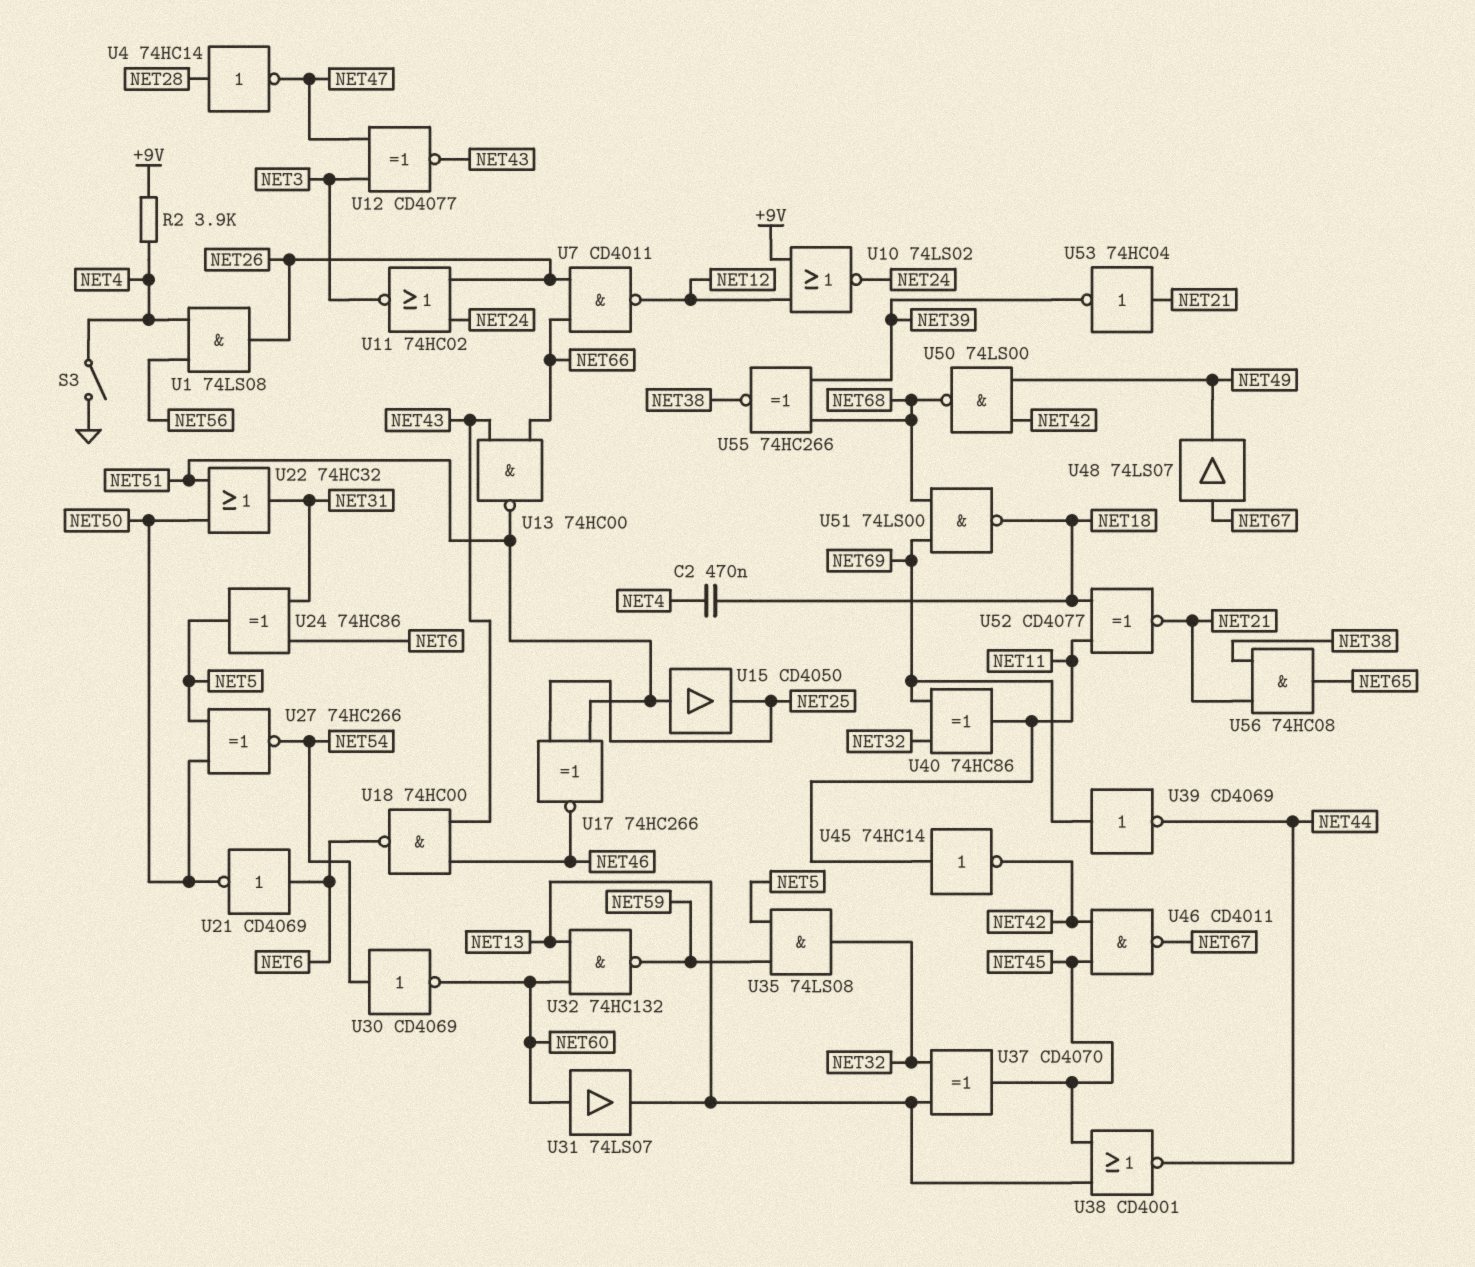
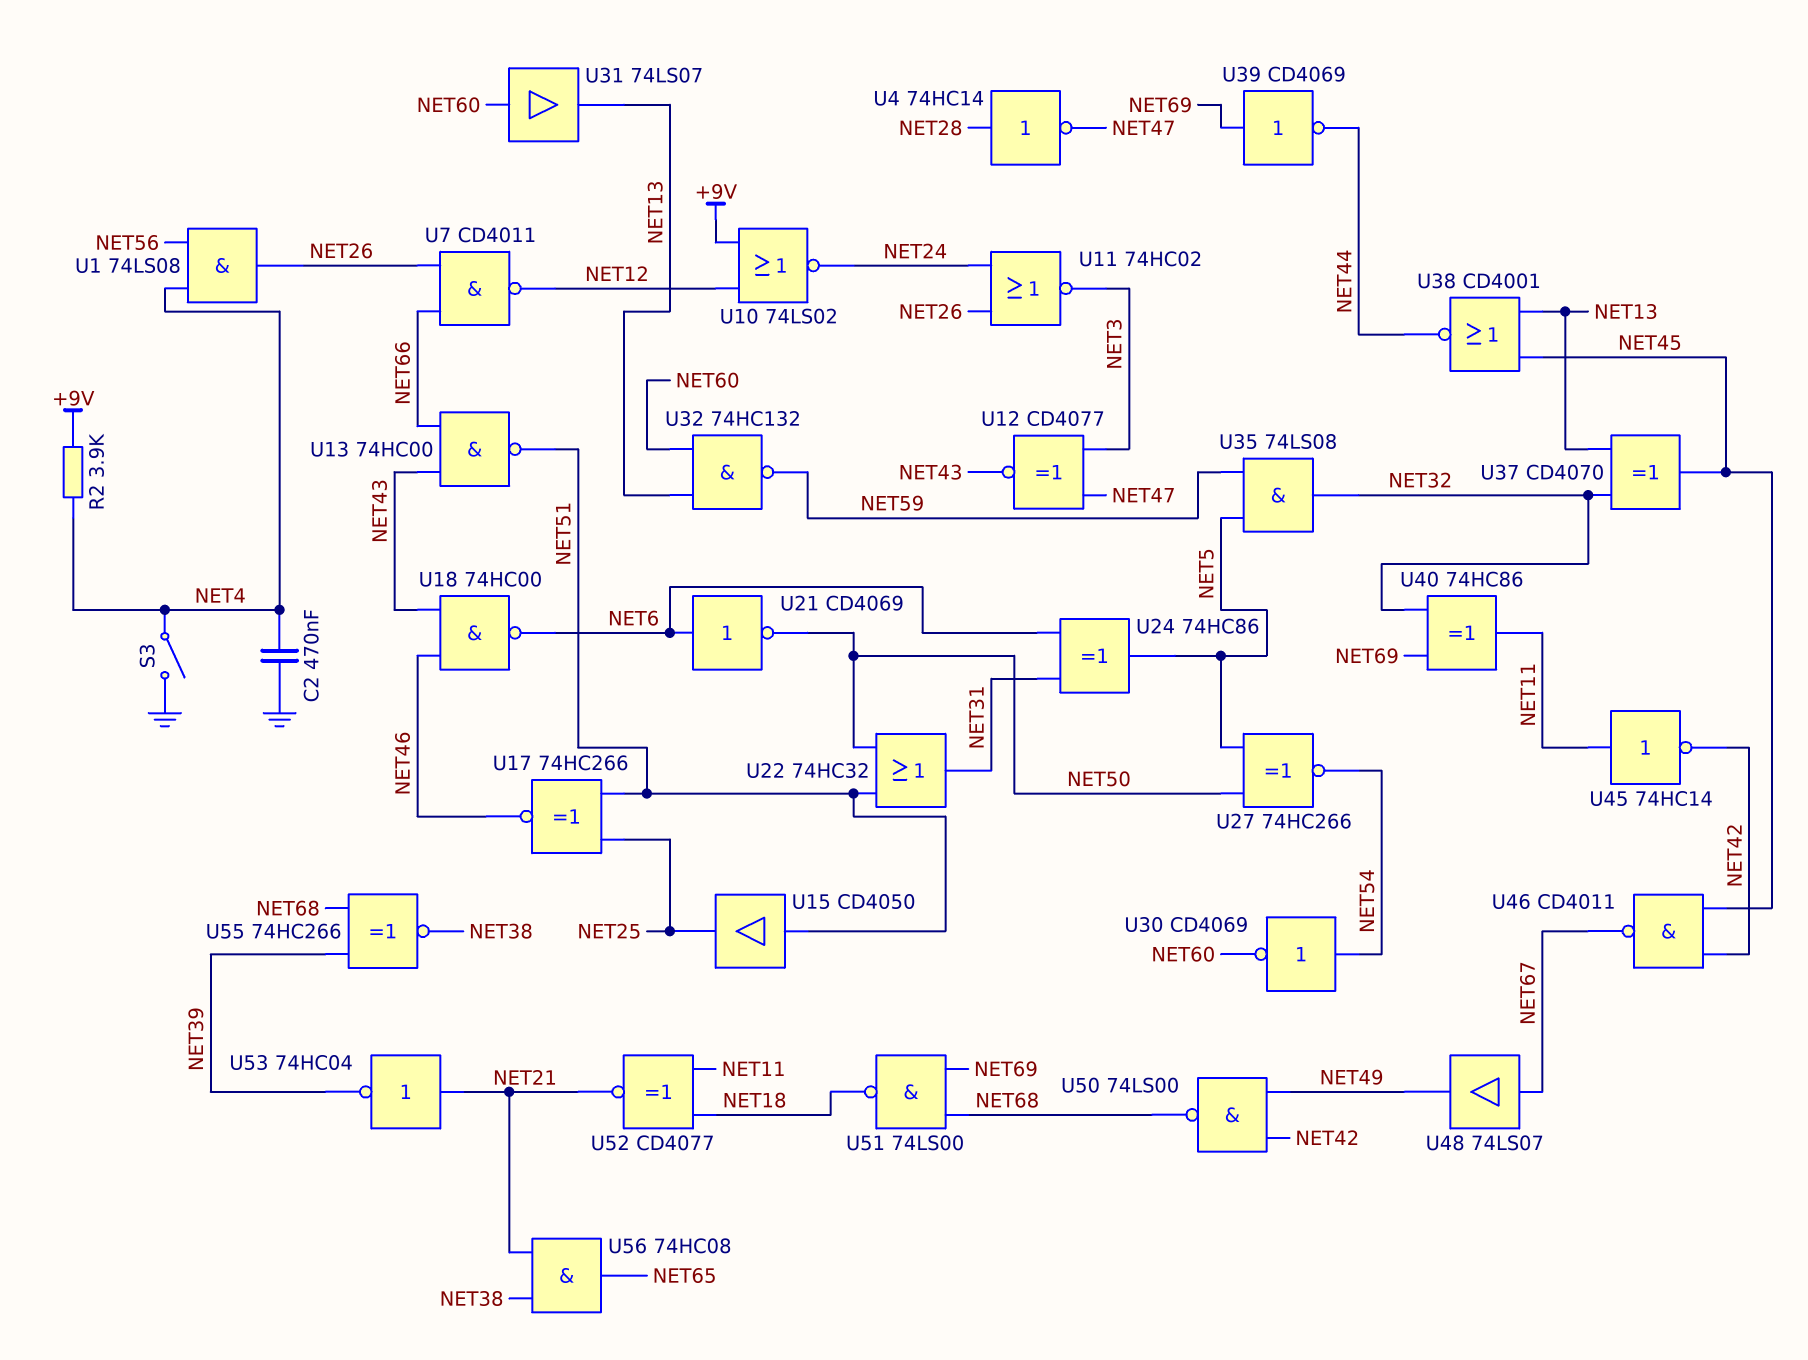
C2: 470nF (NET4, NET18) -> 470nF (GND, NET4)

